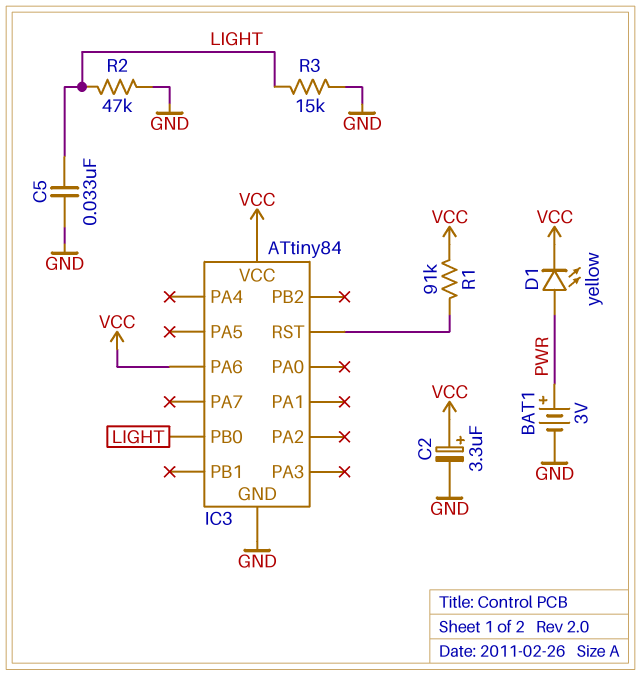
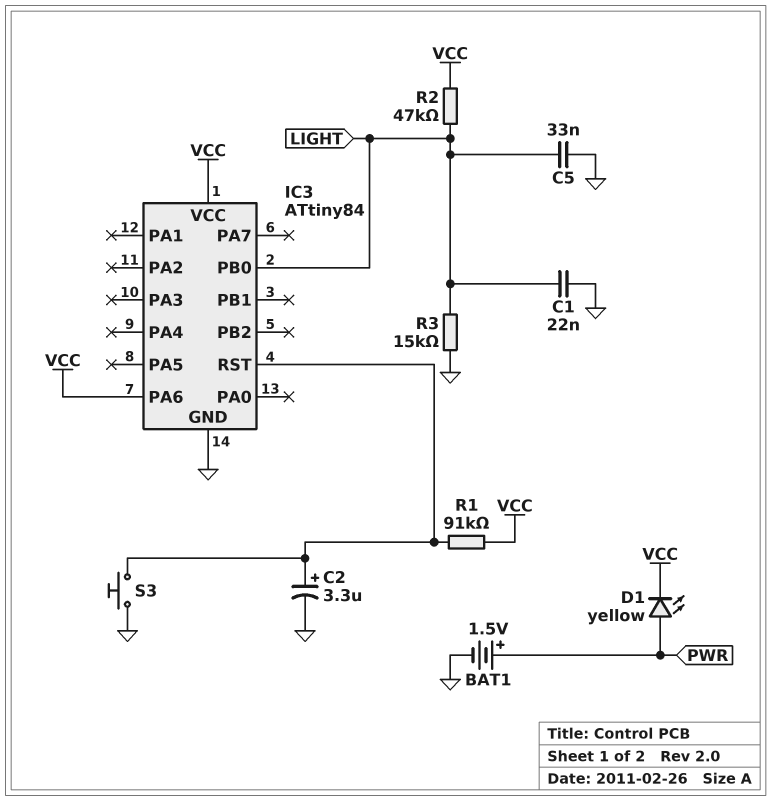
BAT1: 3V (plus PWR, minus GND) -> 1.5V (plus PWR, minus GND)
C1: none -> 22nF (GND, LIGHT)
C2: 3.3uF (plus VCC, minus GND) -> 3.3uF (plus IC3/RST, minus GND)
R2: 47k (GND, LIGHT) -> 47k (LIGHT, VCC)
S3: none -> button (GND, IC3/RST)

